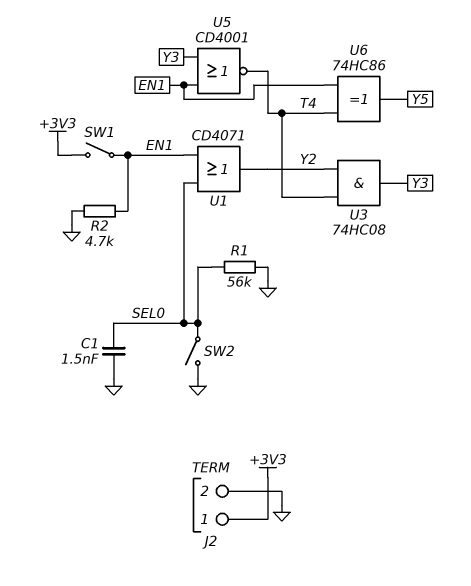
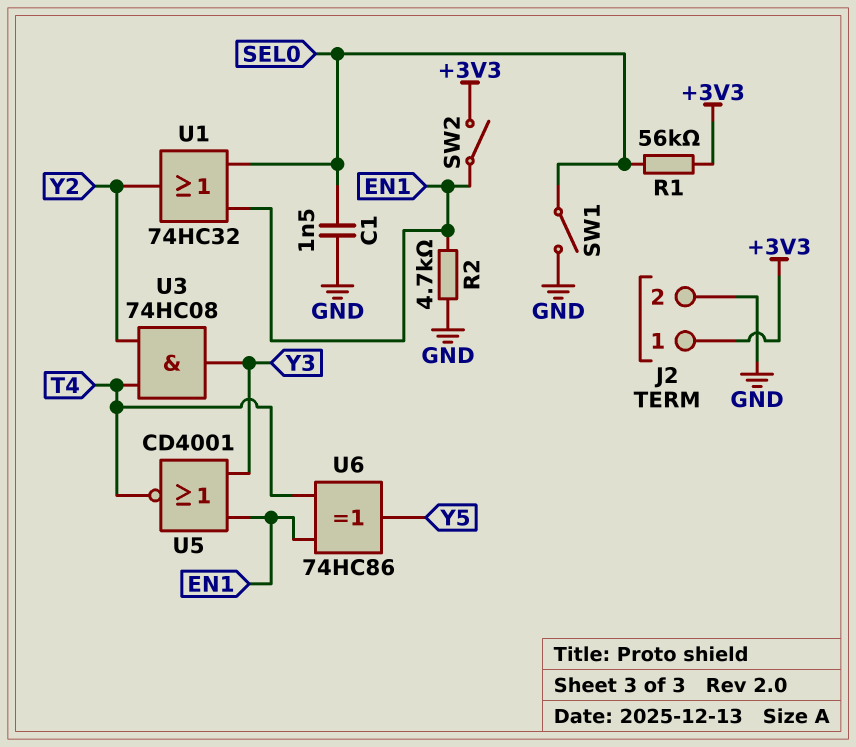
R1: 56k (GND, SEL0) -> 56k (+3V3, SEL0)
SW1: switch (+3V3, EN1) -> switch (GND, SEL0)
SW2: switch (GND, SEL0) -> switch (+3V3, EN1)
U1: OR CD4071 (in EN1, in SEL0, out Y2) -> OR 74HC32 (in EN1, in SEL0, out Y2)

